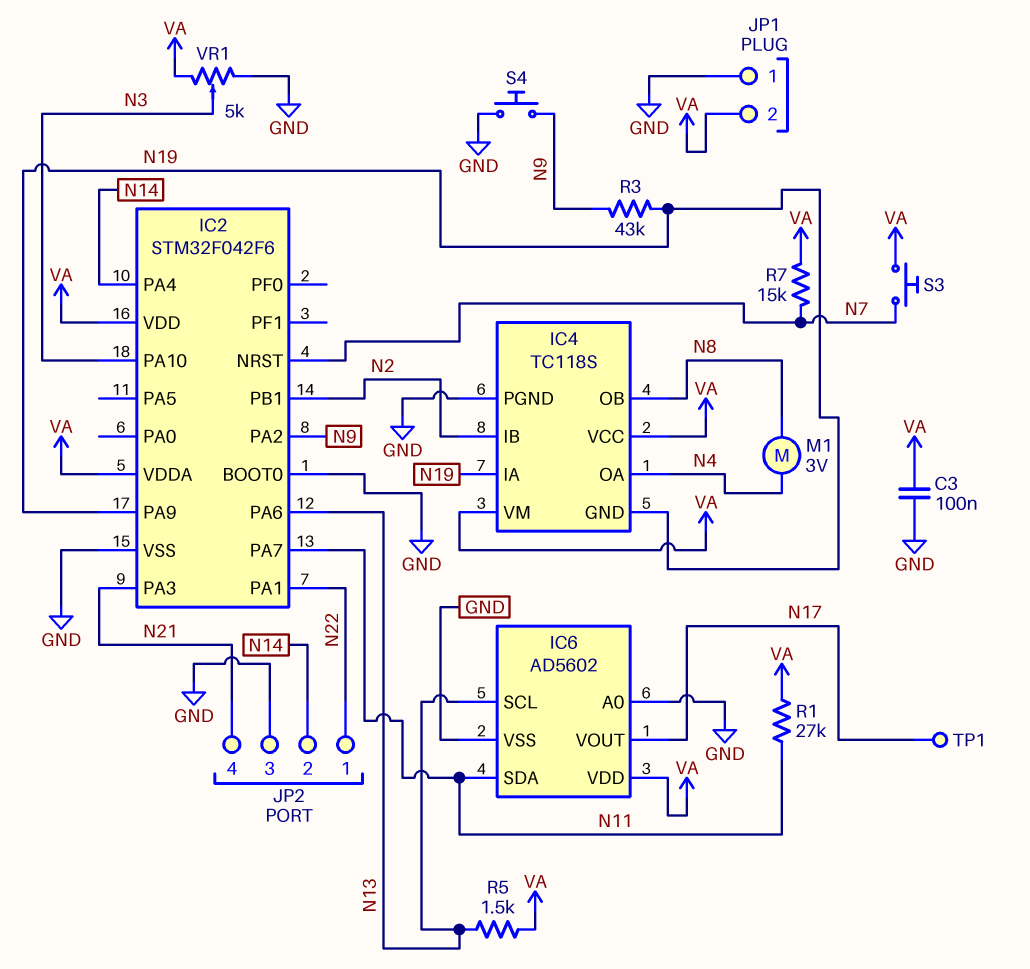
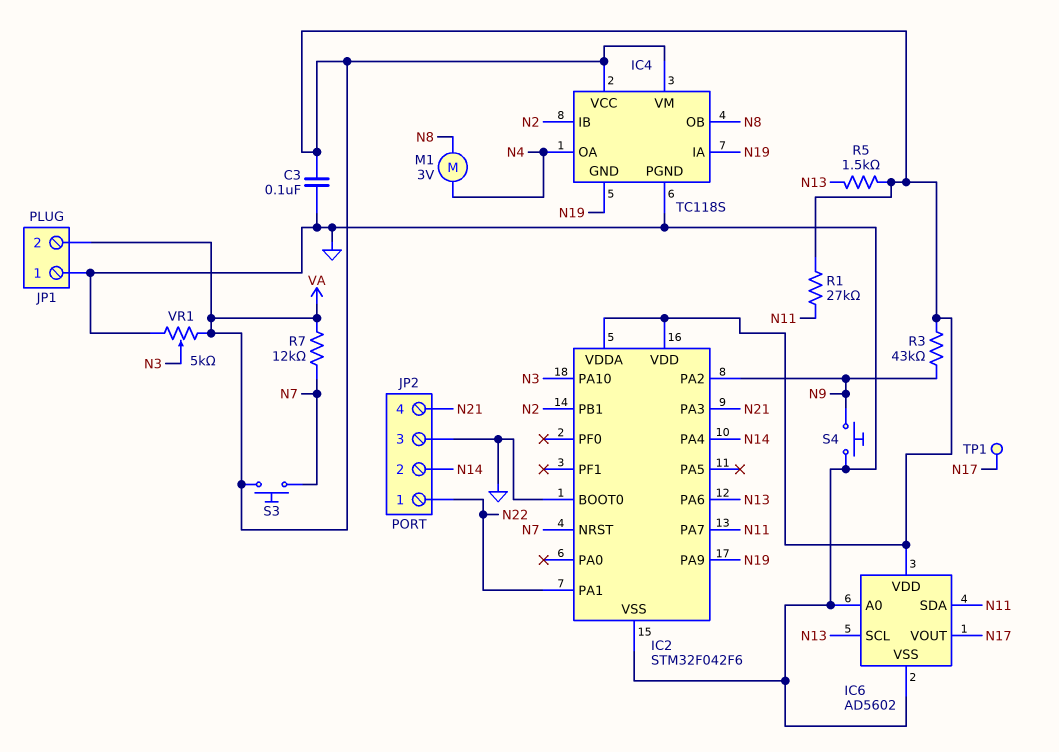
R3: 43k (N9, N19) -> 43k (N9, VA)
R7: 15k (N7, VA) -> 12k (N7, VA)

